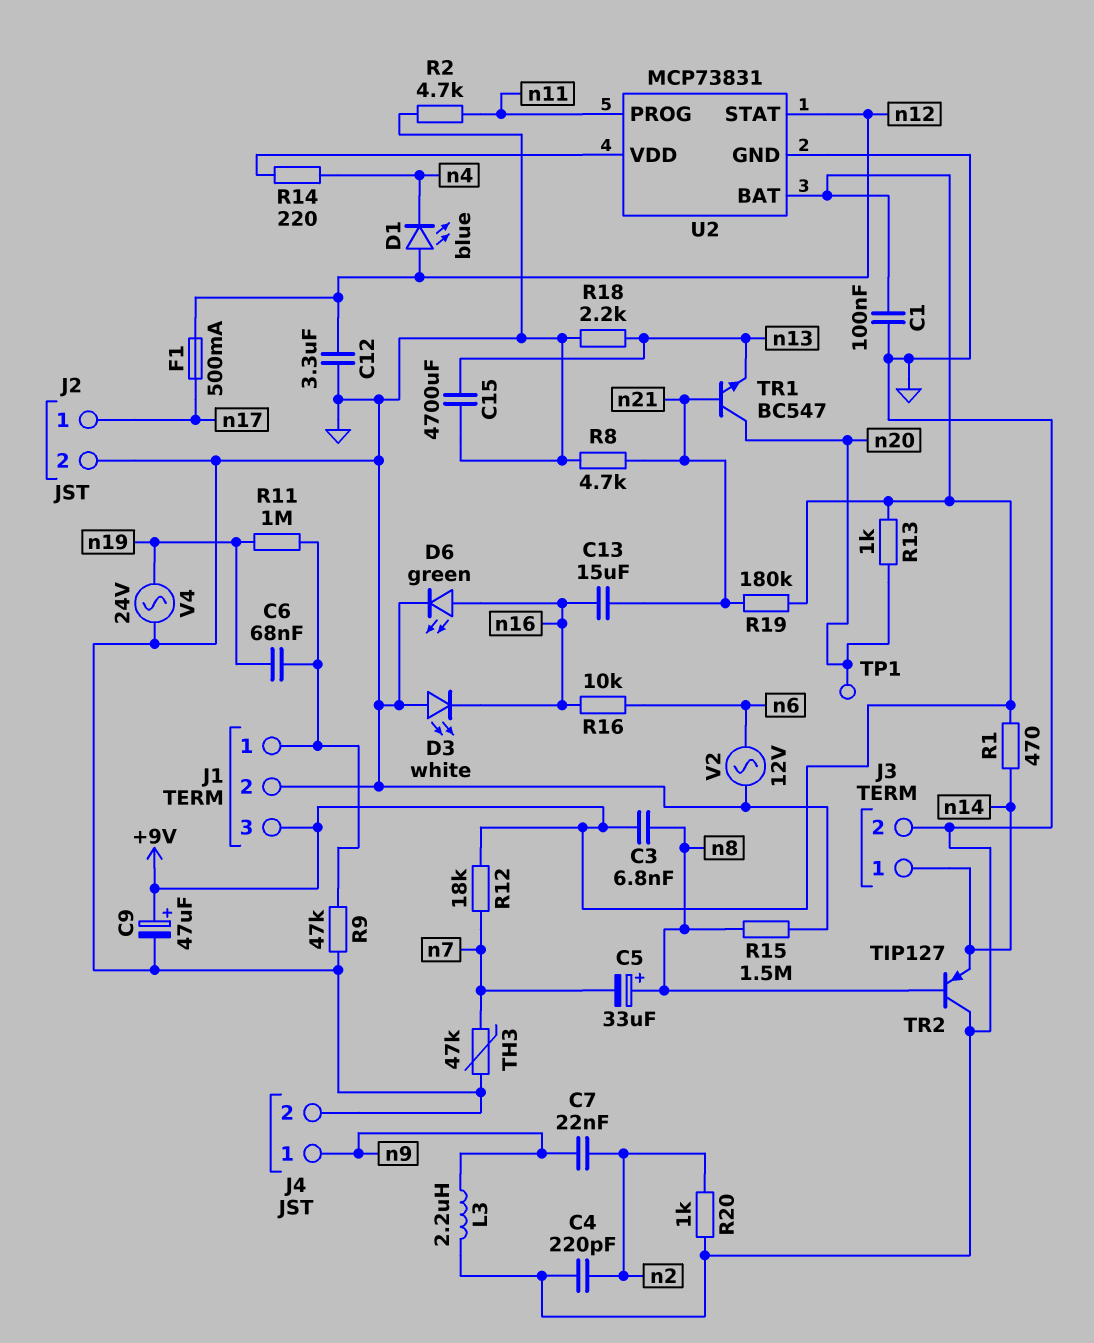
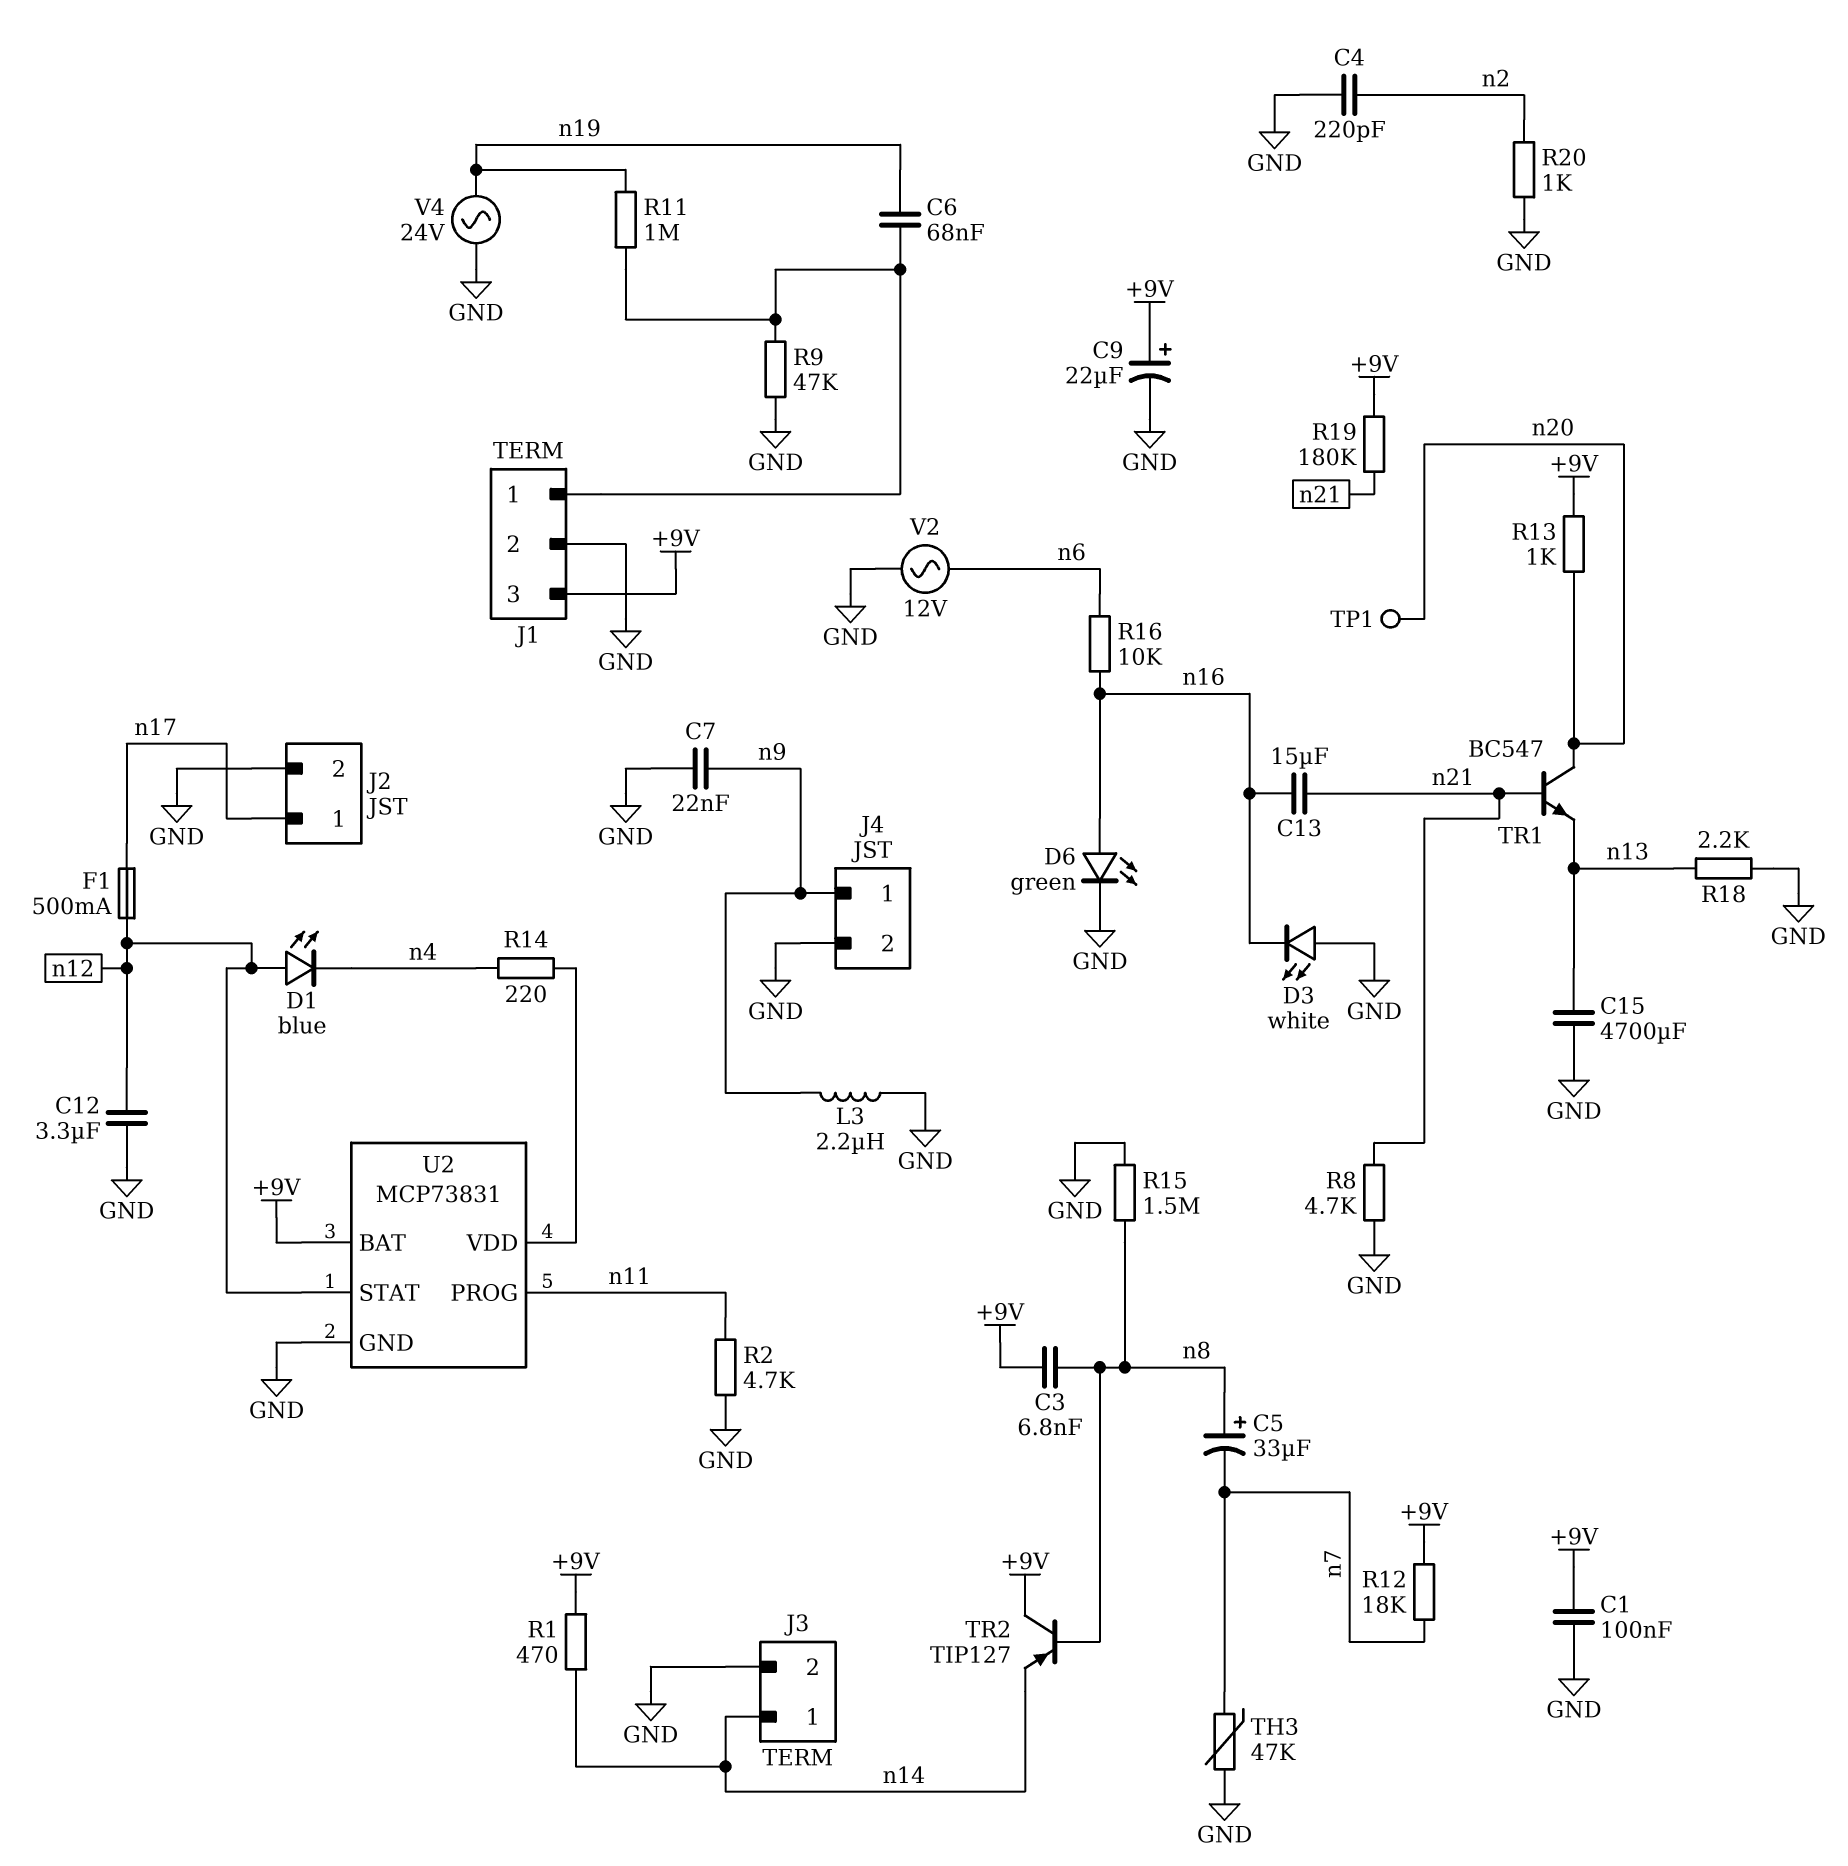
C7: 22nF (n2, n9) -> 22nF (GND, n9)
C9: 47uF (plus +9V, minus GND) -> 22uF (plus +9V, minus GND)
TR2: PNP TIP127 (B n8, C GND, E n14) -> PNP TIP127 (B n8, C +9V, E n14)

